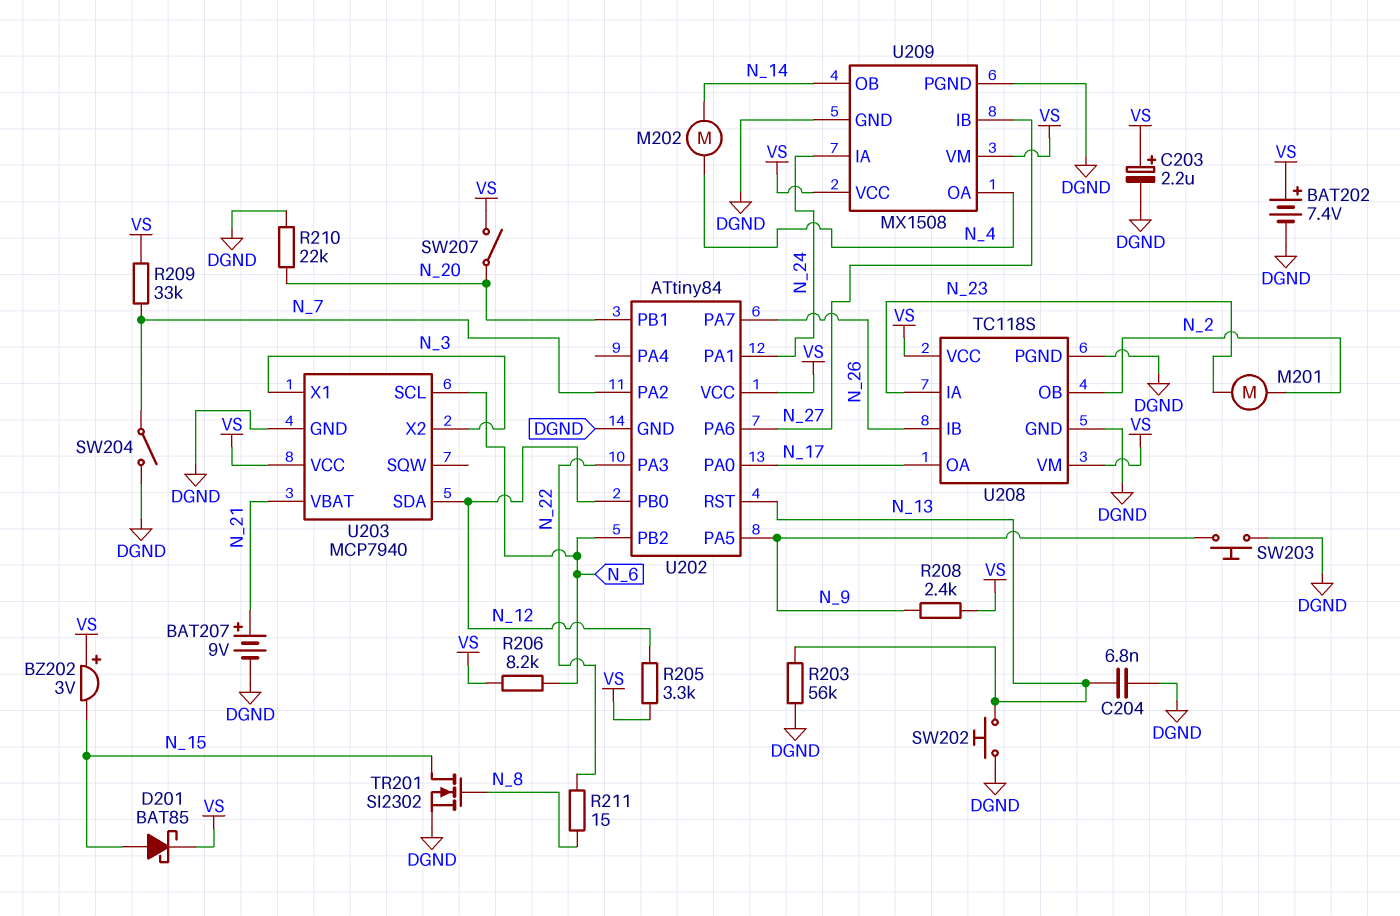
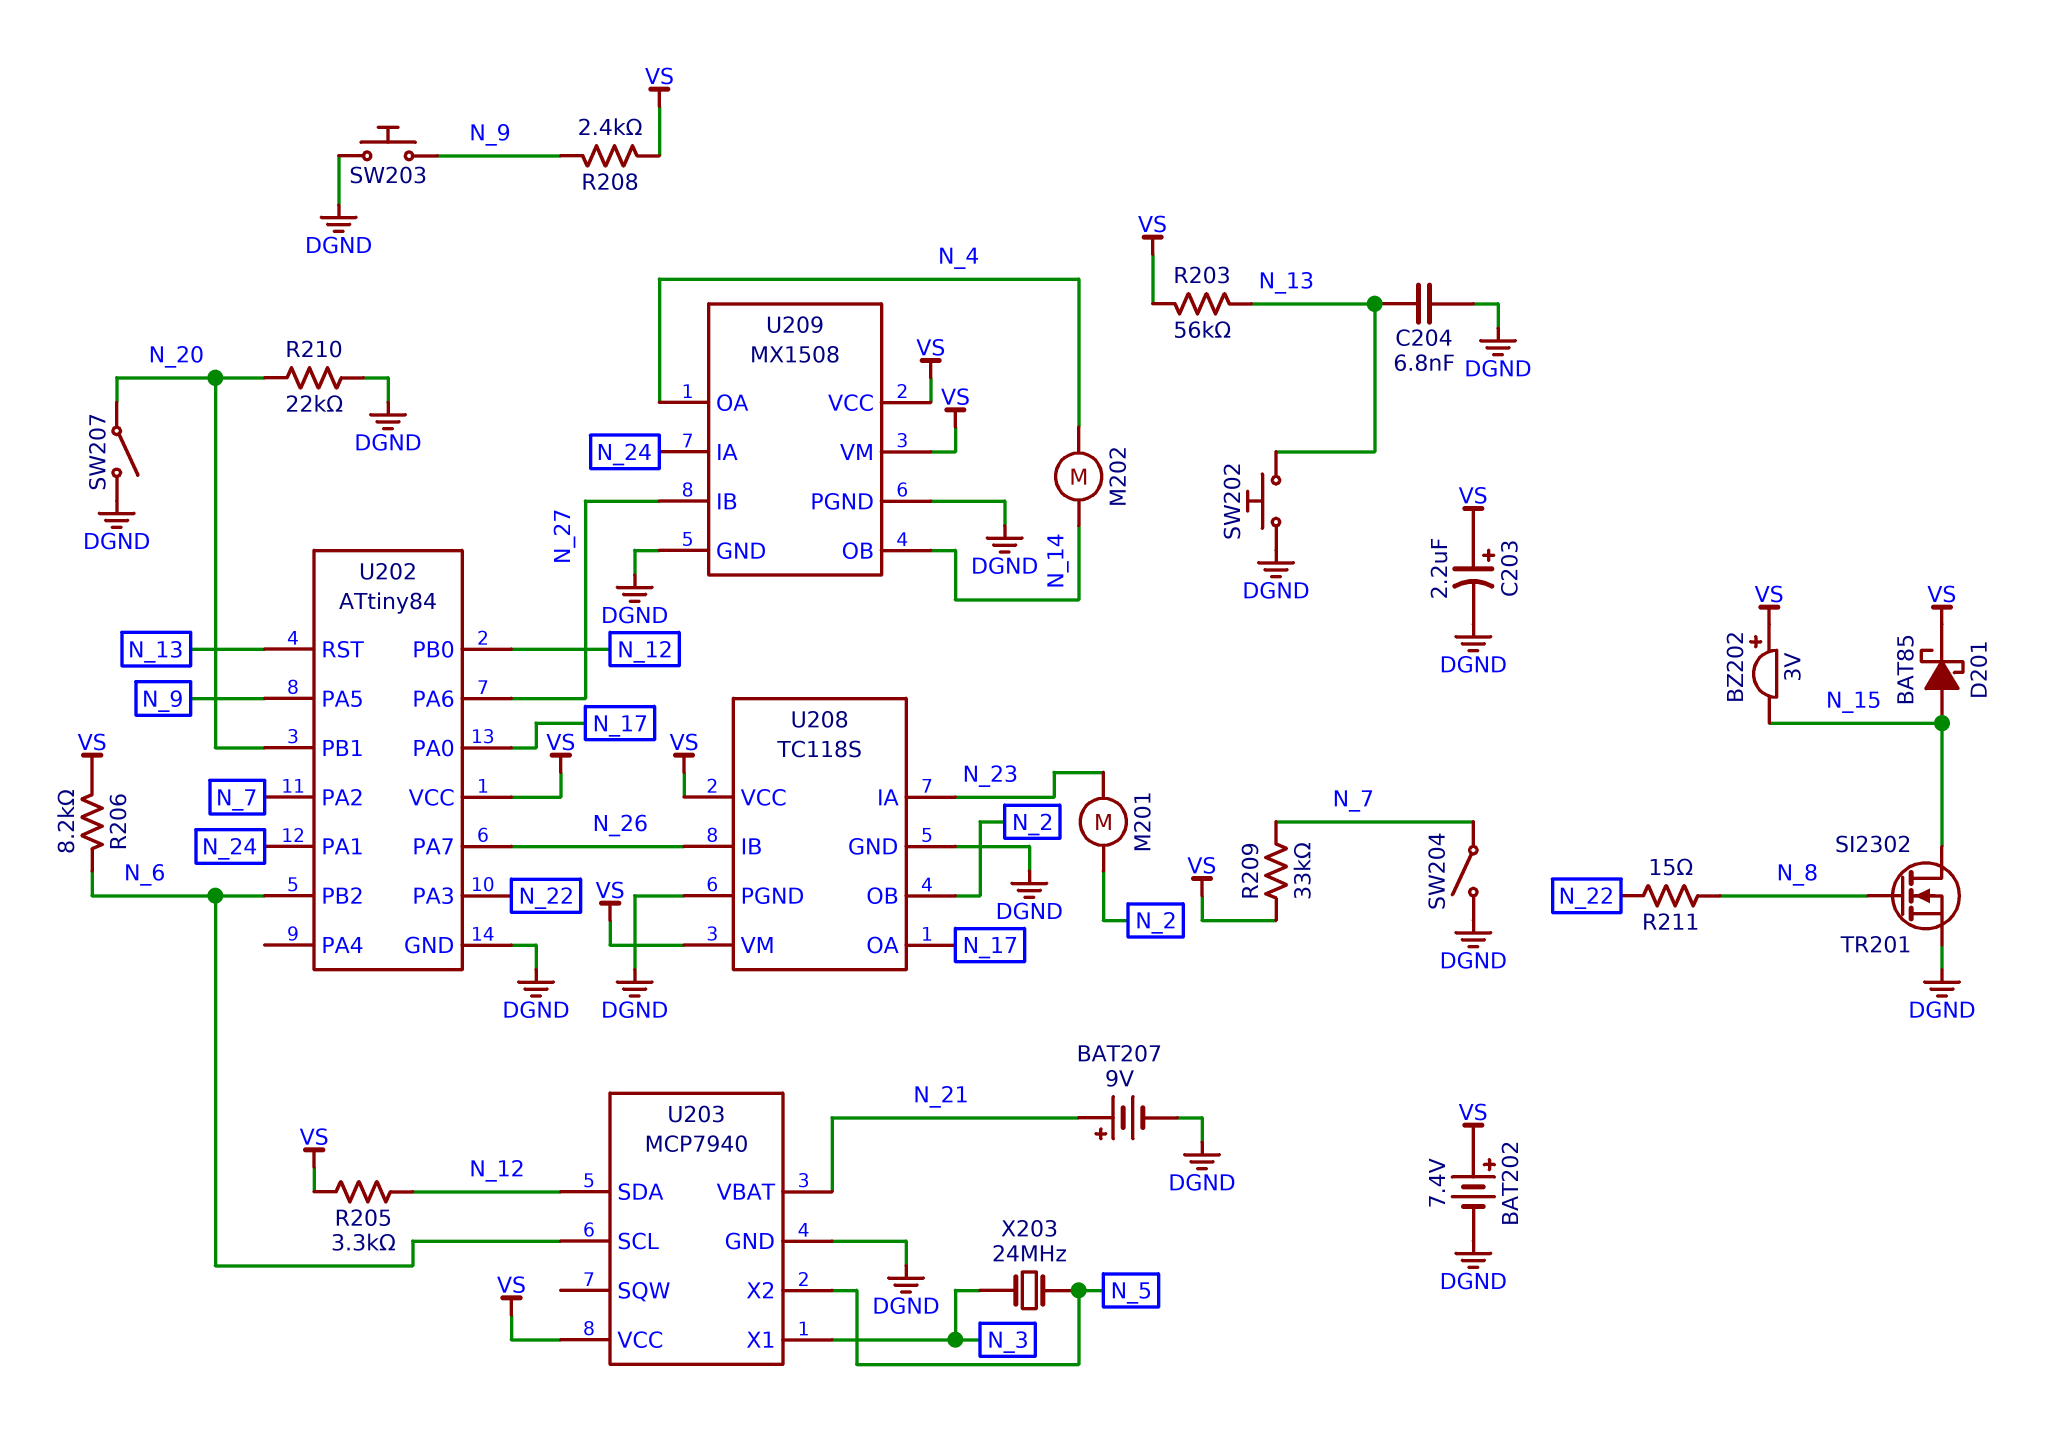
R203: 56k (DGND, N_13) -> 56k (N_13, VS)
SW207: switch (N_20, VS) -> switch (DGND, N_20)
U203 pin X2: N_3 -> N_5
X203: none -> 24MHz (N_3, N_5)

